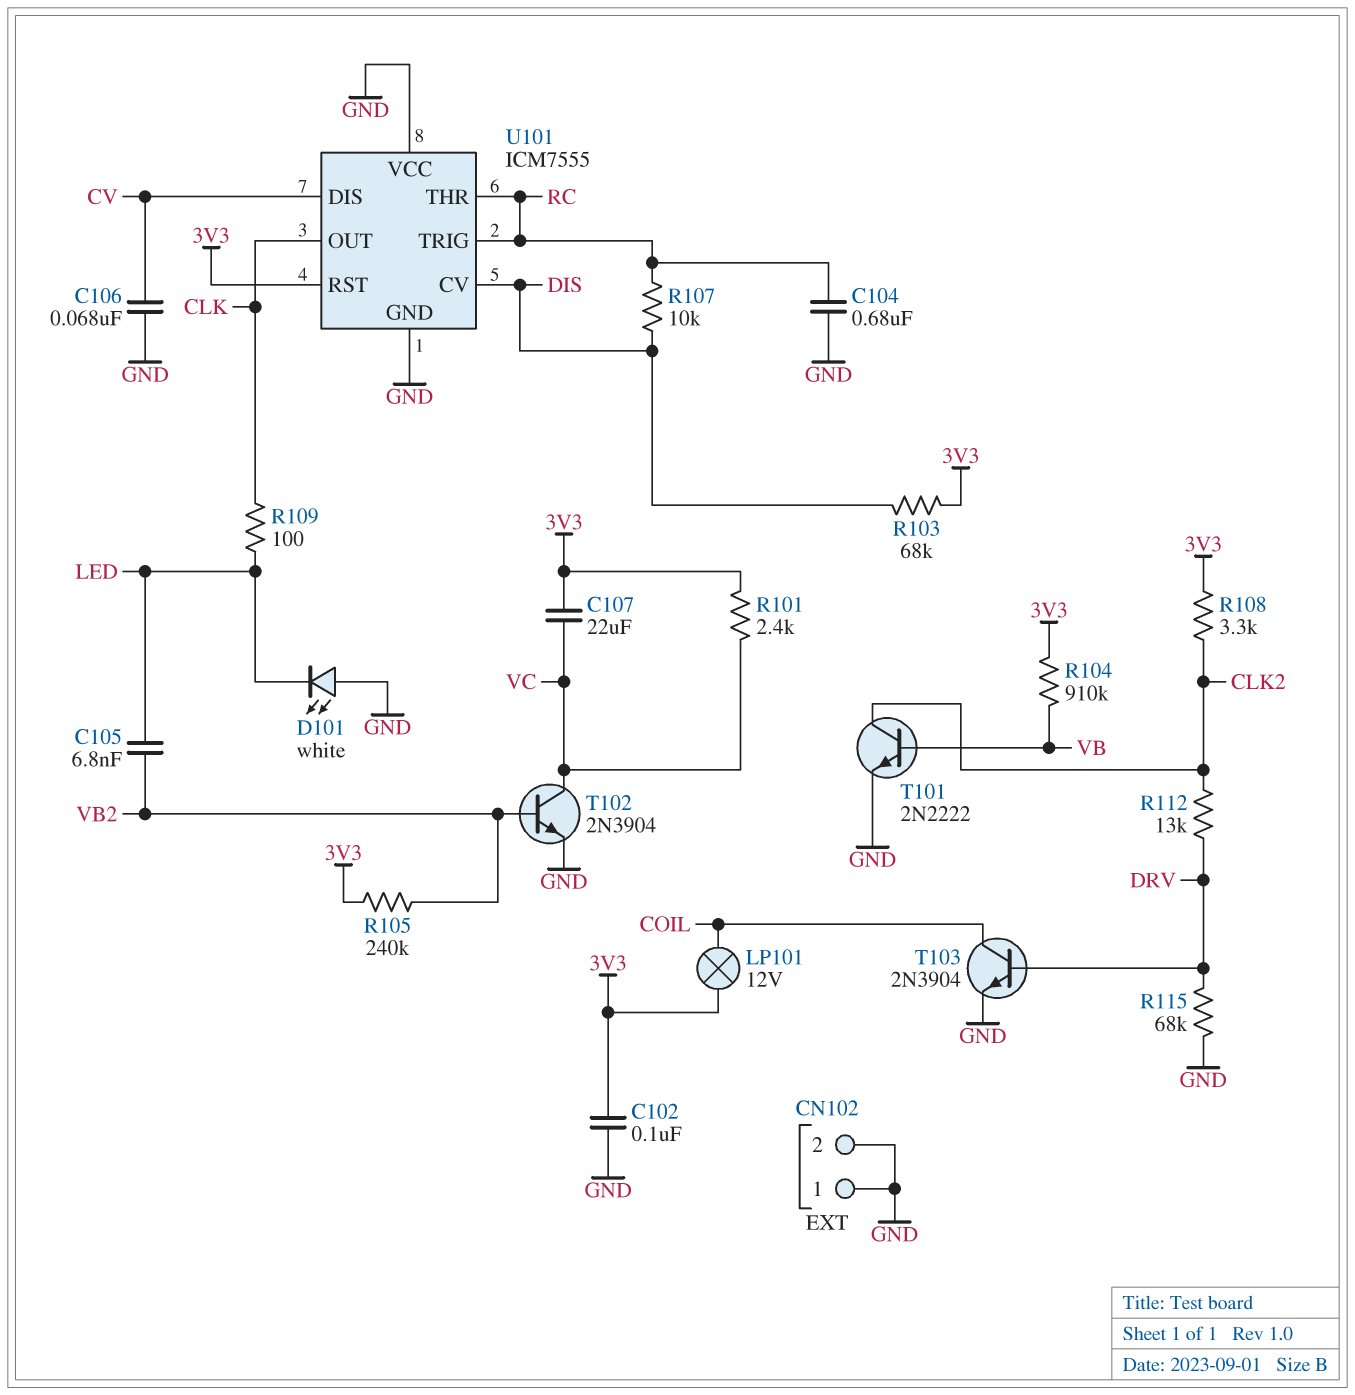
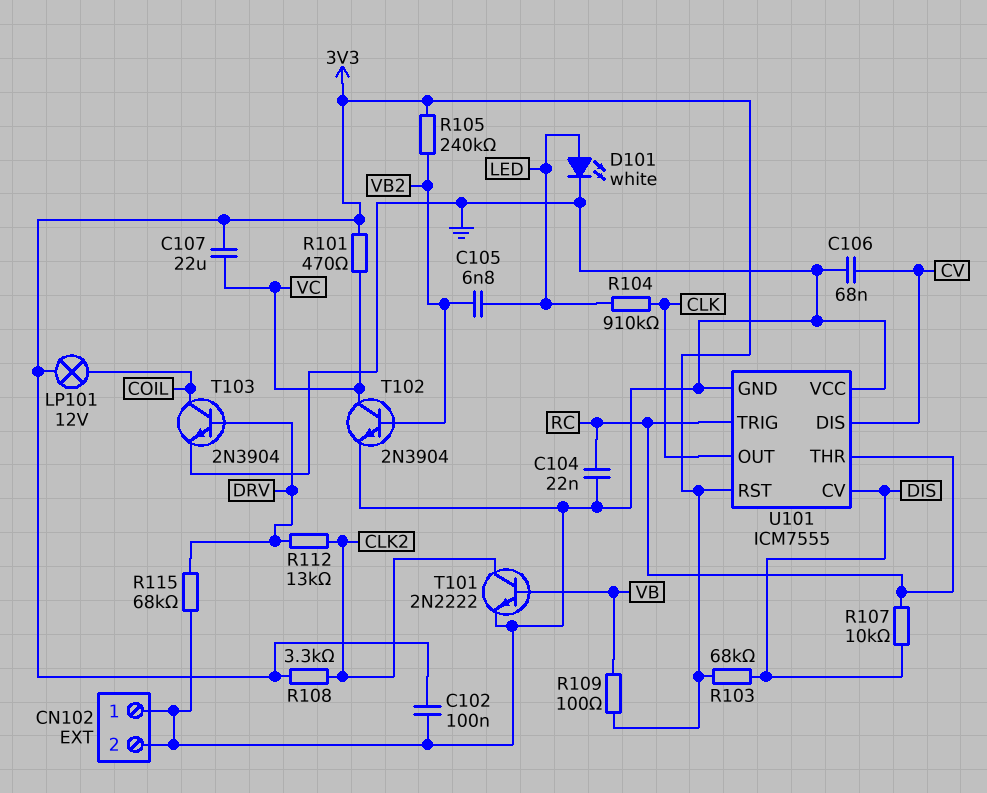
C104: 680nF (GND, RC) -> 22nF (GND, RC)
D101: LED white (A GND, K LED) -> LED white (A LED, K GND)
R101: 2.4k (3V3, VC) -> 470 (3V3, VC)
R104: 910k (3V3, VB) -> 910k (CLK, LED)
R109: 100 (CLK, LED) -> 100 (3V3, VB)

